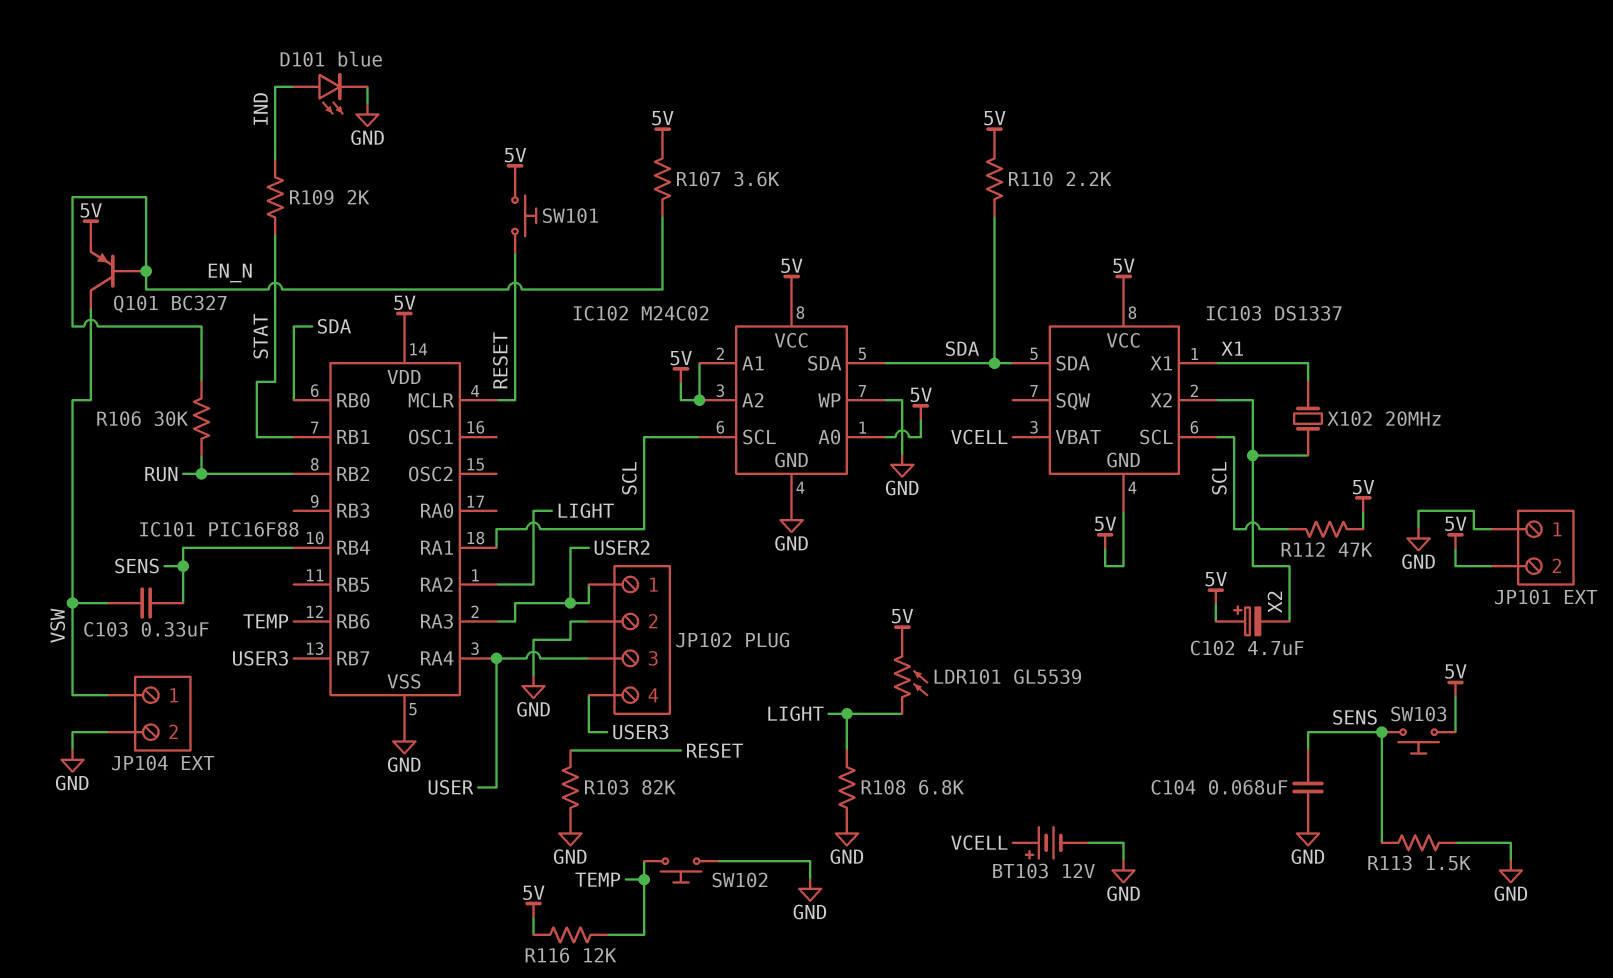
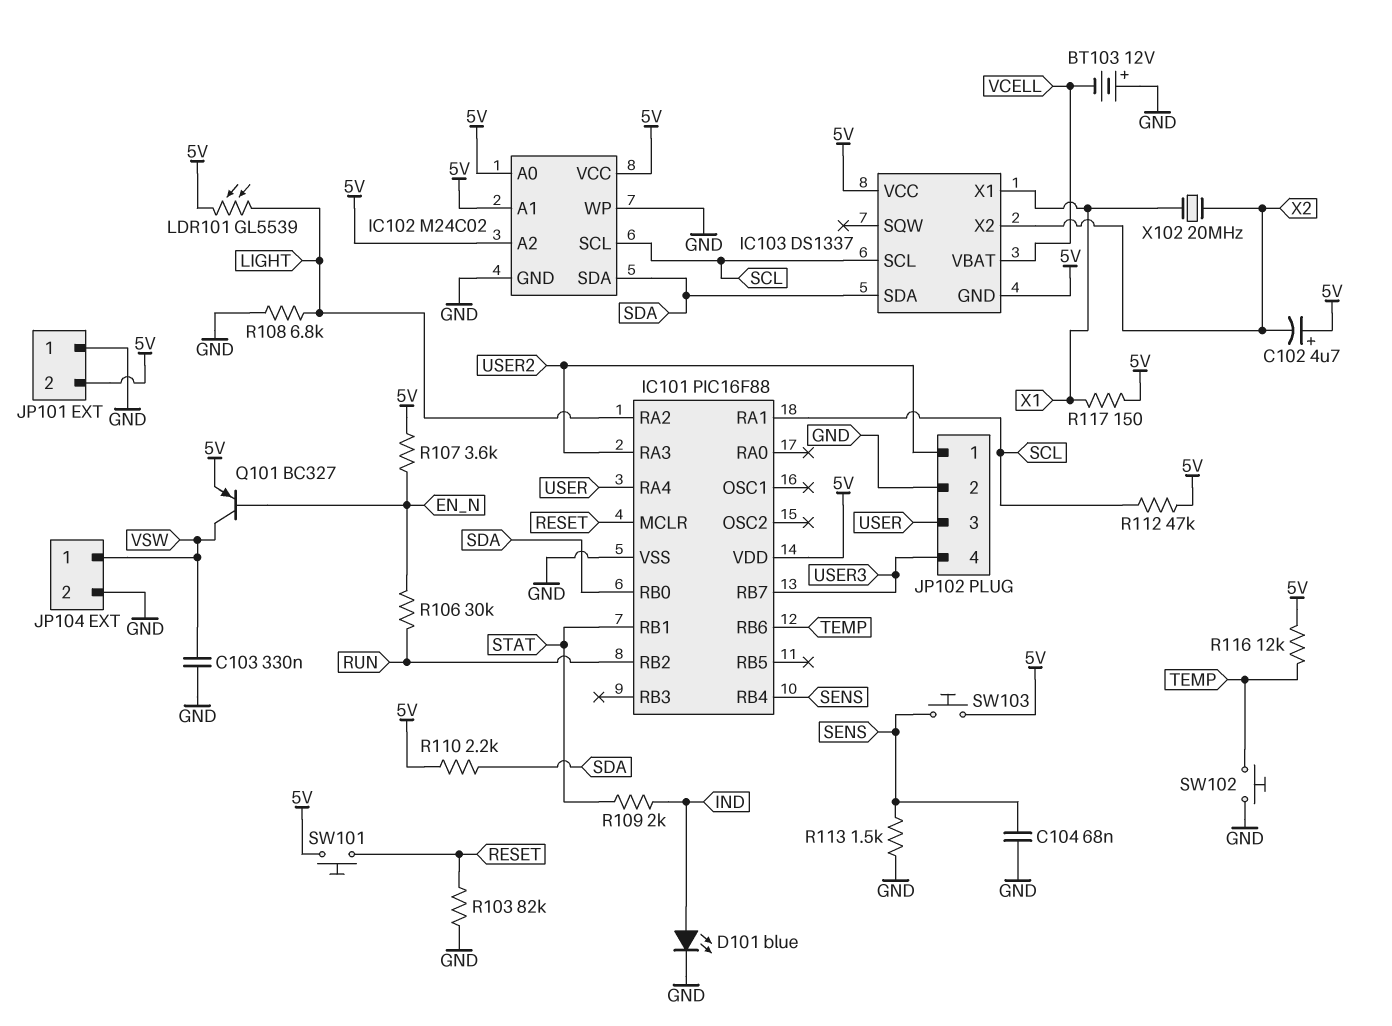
BT103: 12V (plus VCELL, minus GND) -> 12V (plus GND, minus VCELL)
C103: 330nF (SENS, VSW) -> 330nF (GND, VSW)
R117: none -> 150 (5V, X1)

